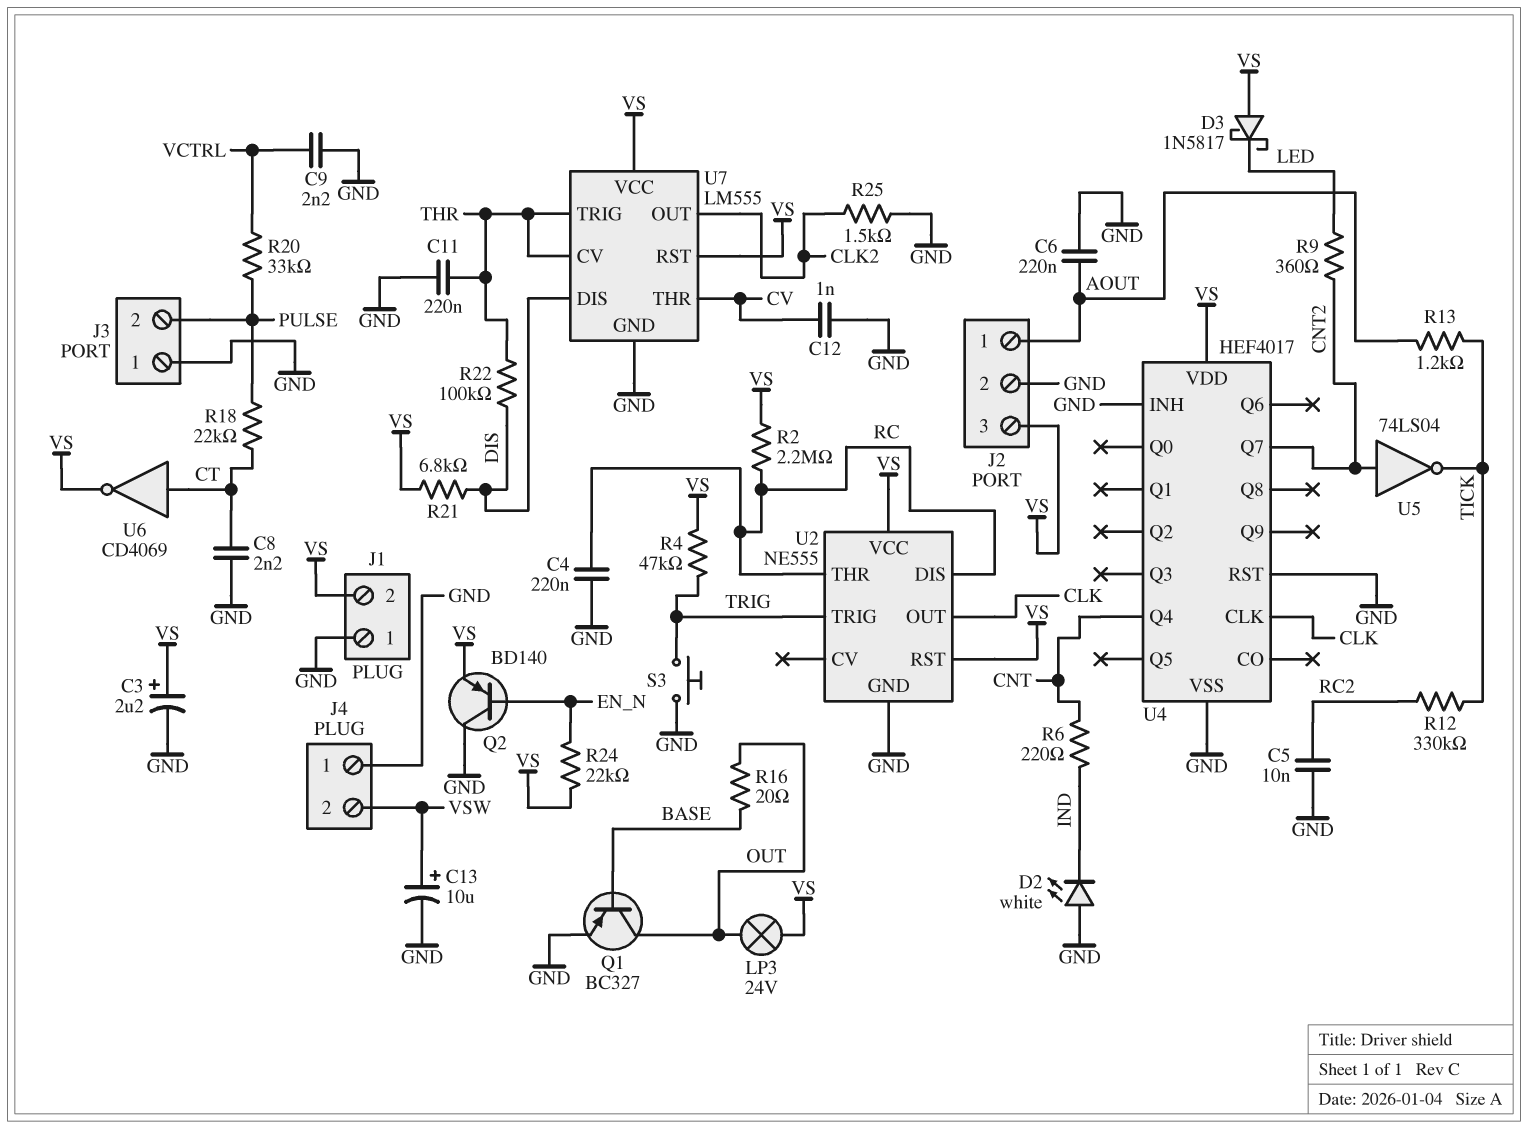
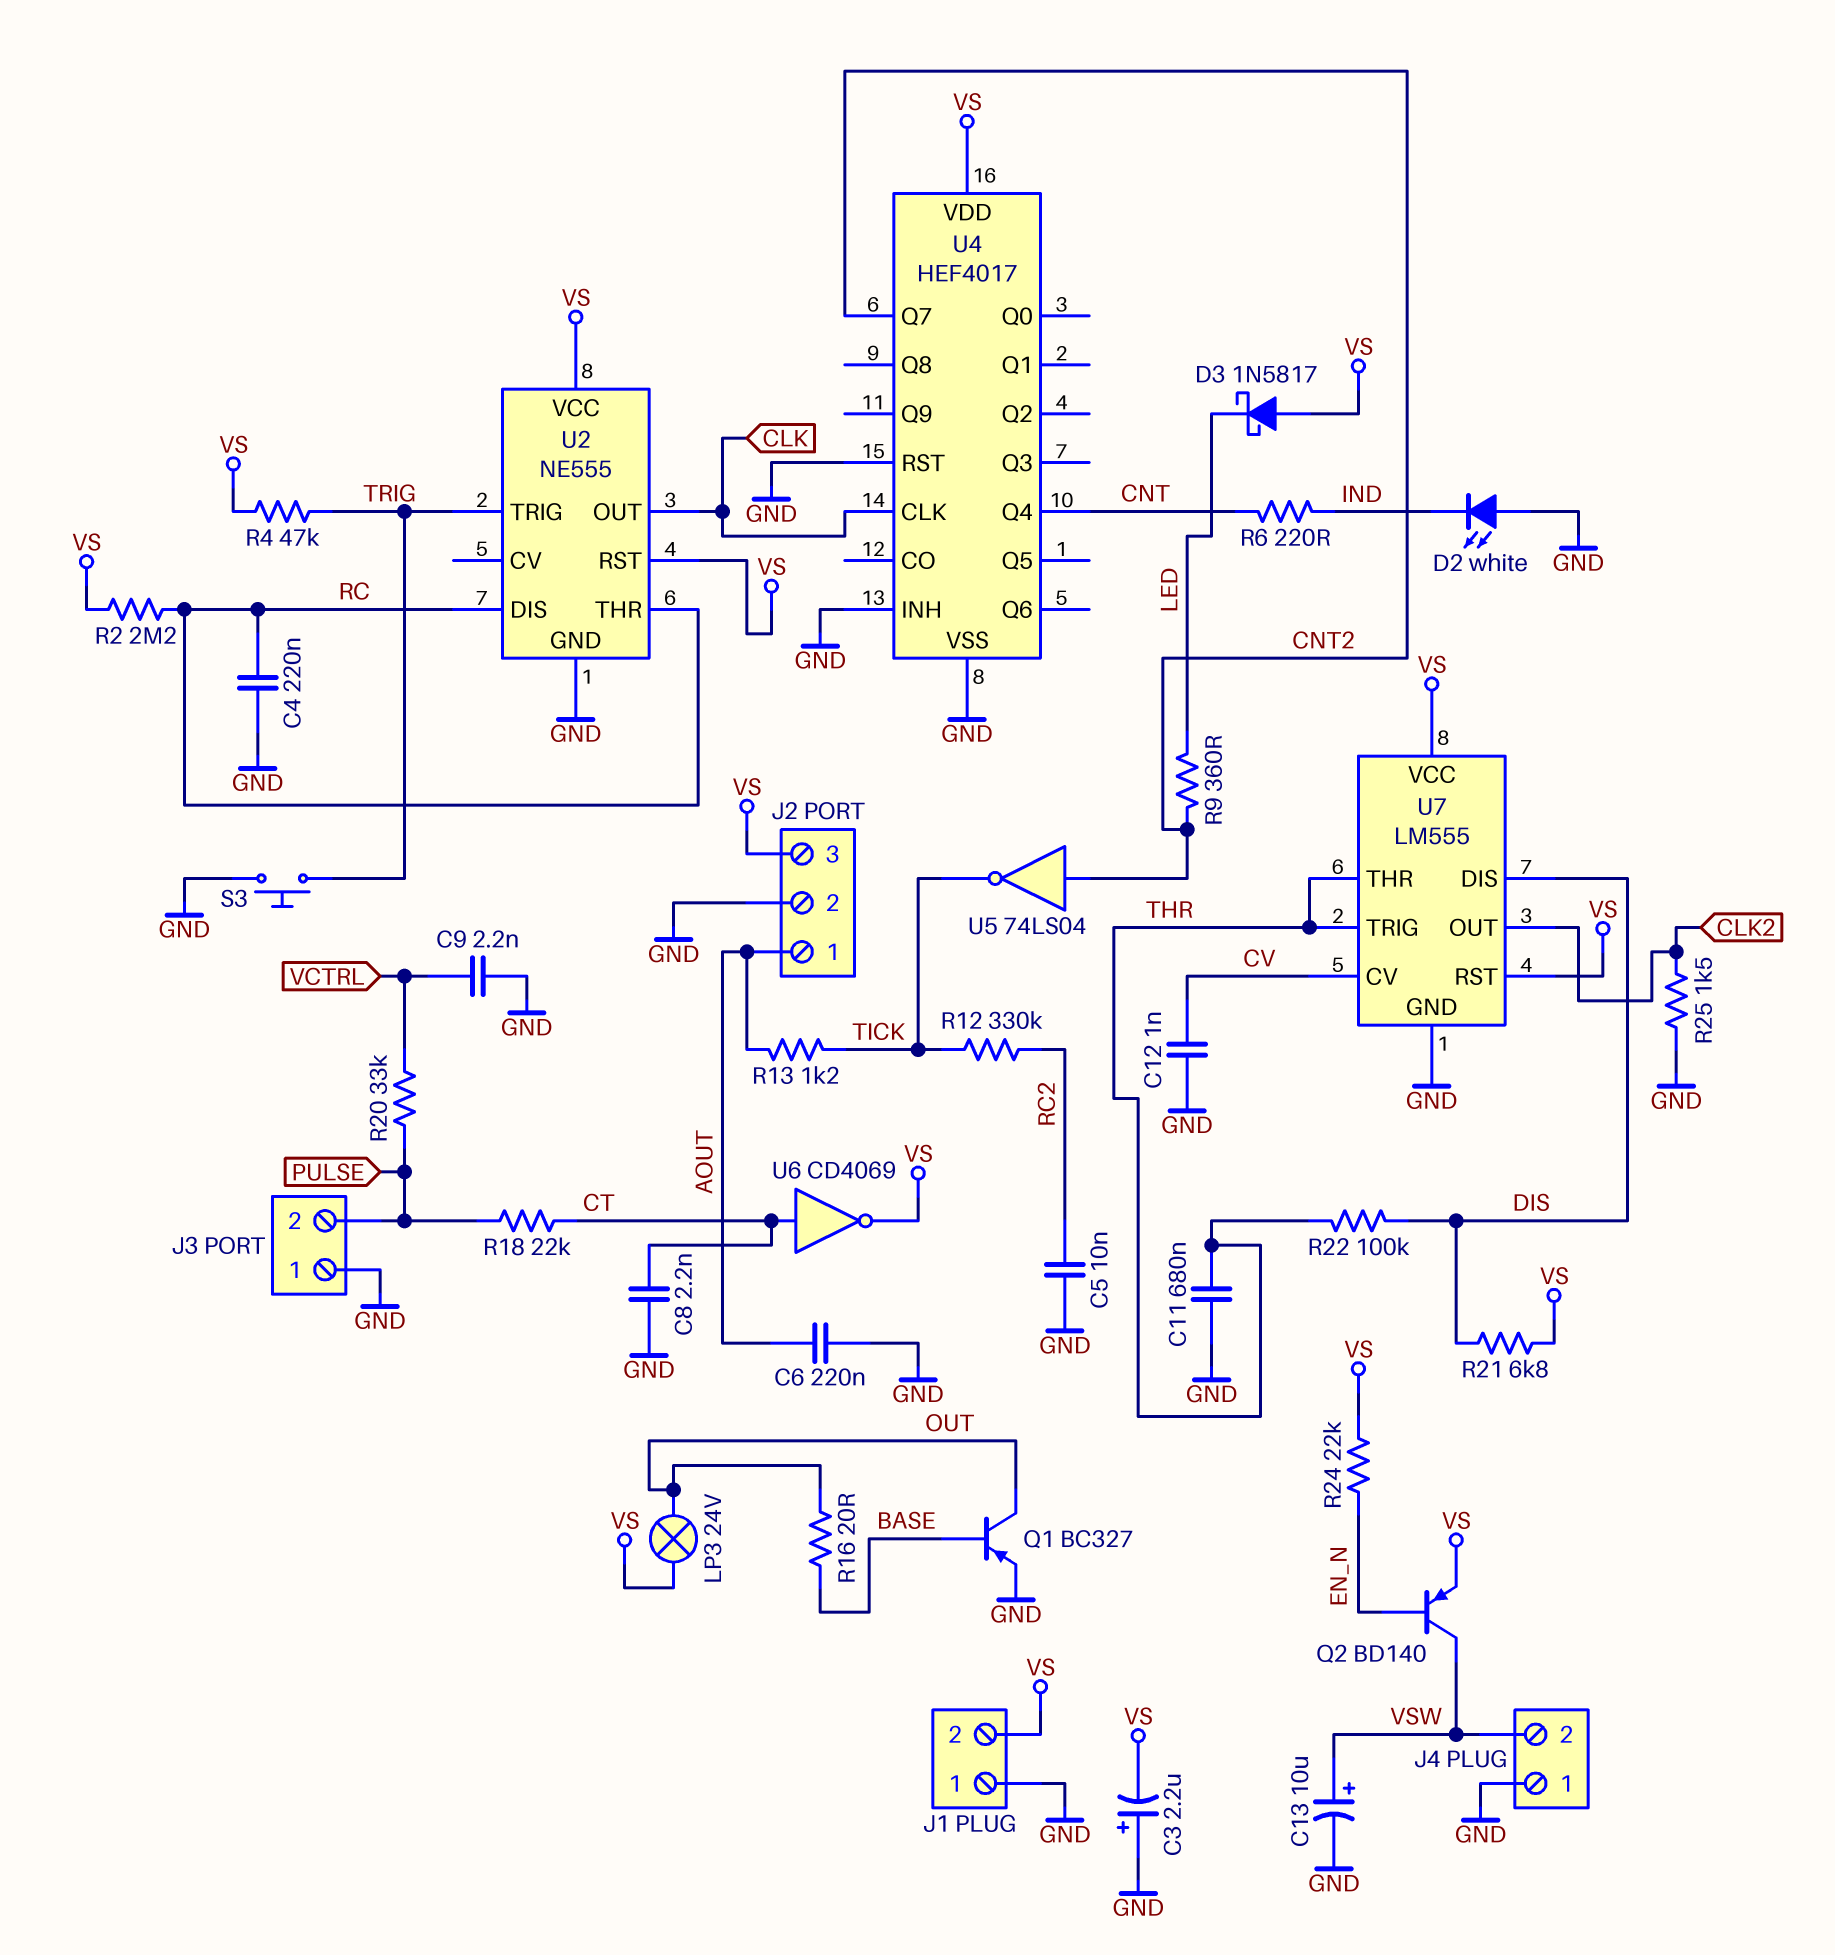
C3: 2.2uF (plus VS, minus GND) -> 2.2uF (plus GND, minus VS)
C11: 220nF (GND, THR) -> 680nF (GND, THR)
Q2: PNP BD140 (B EN_N, C GND, E VS) -> PNP BD140 (B EN_N, C VSW, E VS)
U7 pin CV: THR -> CV
U7 pin THR: CV -> THR

